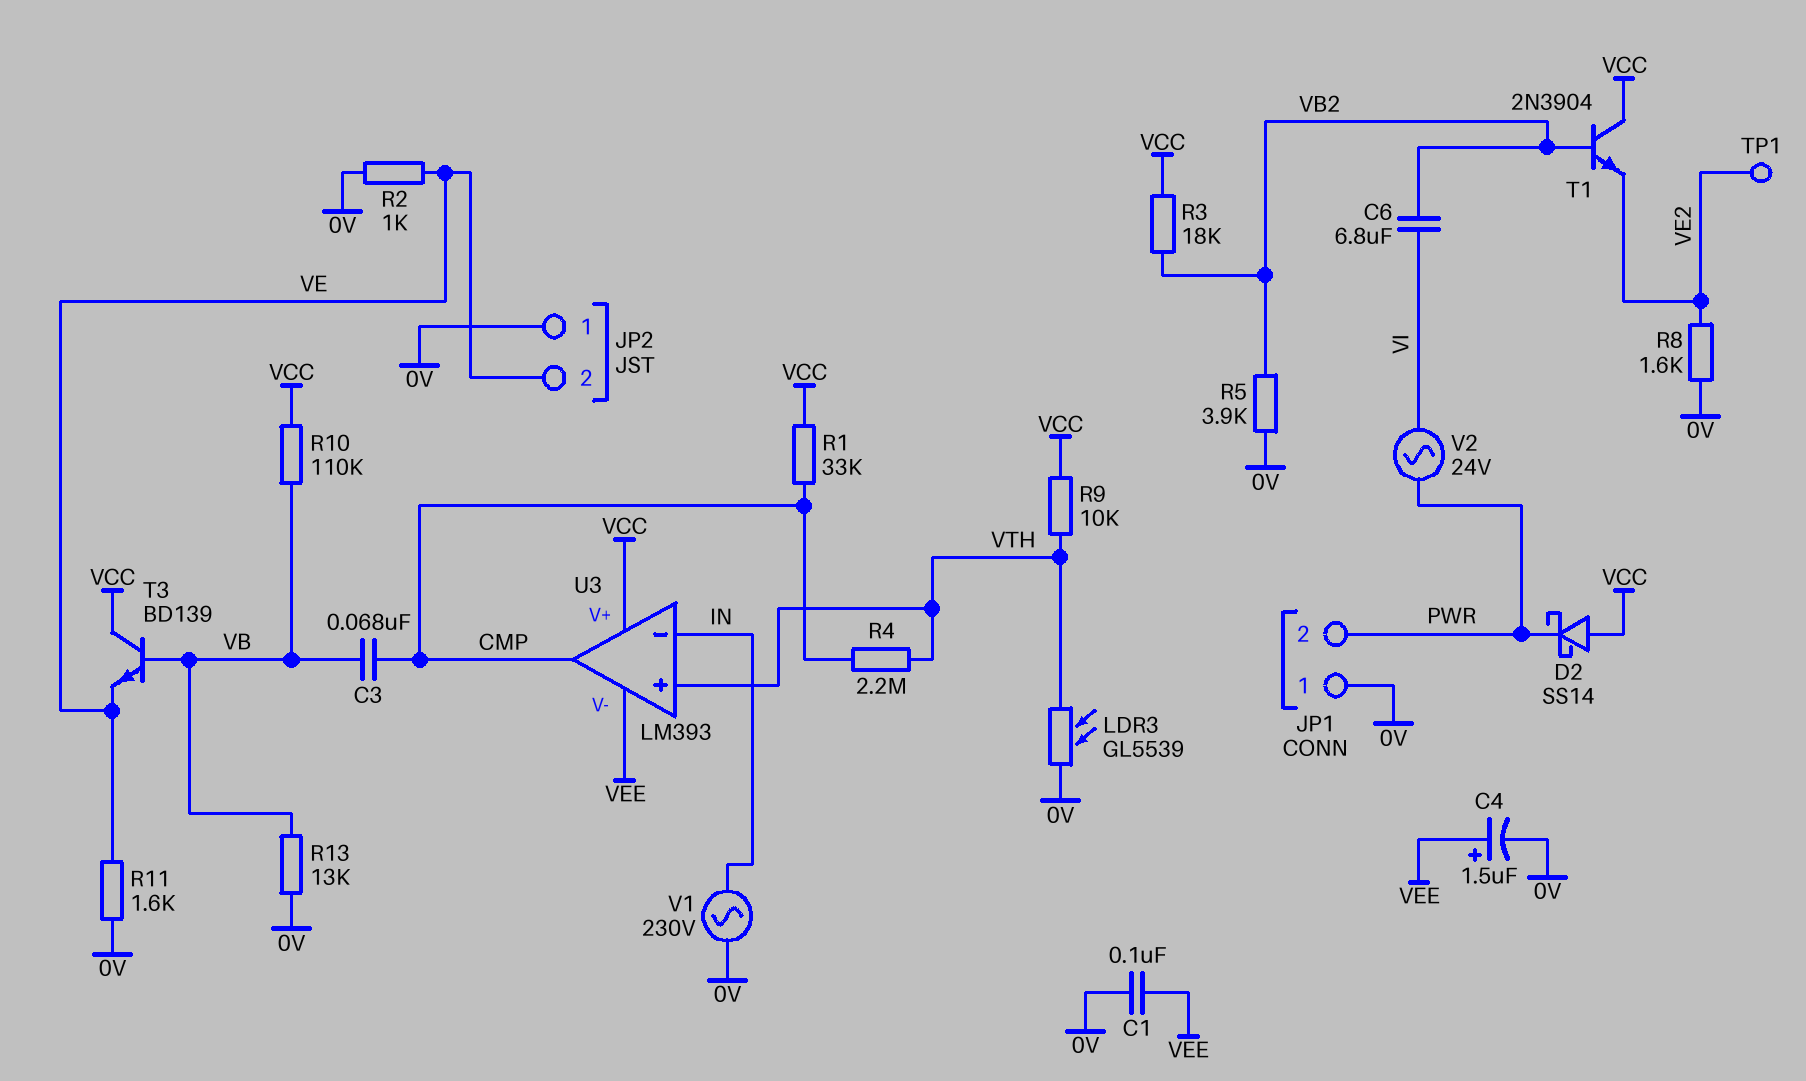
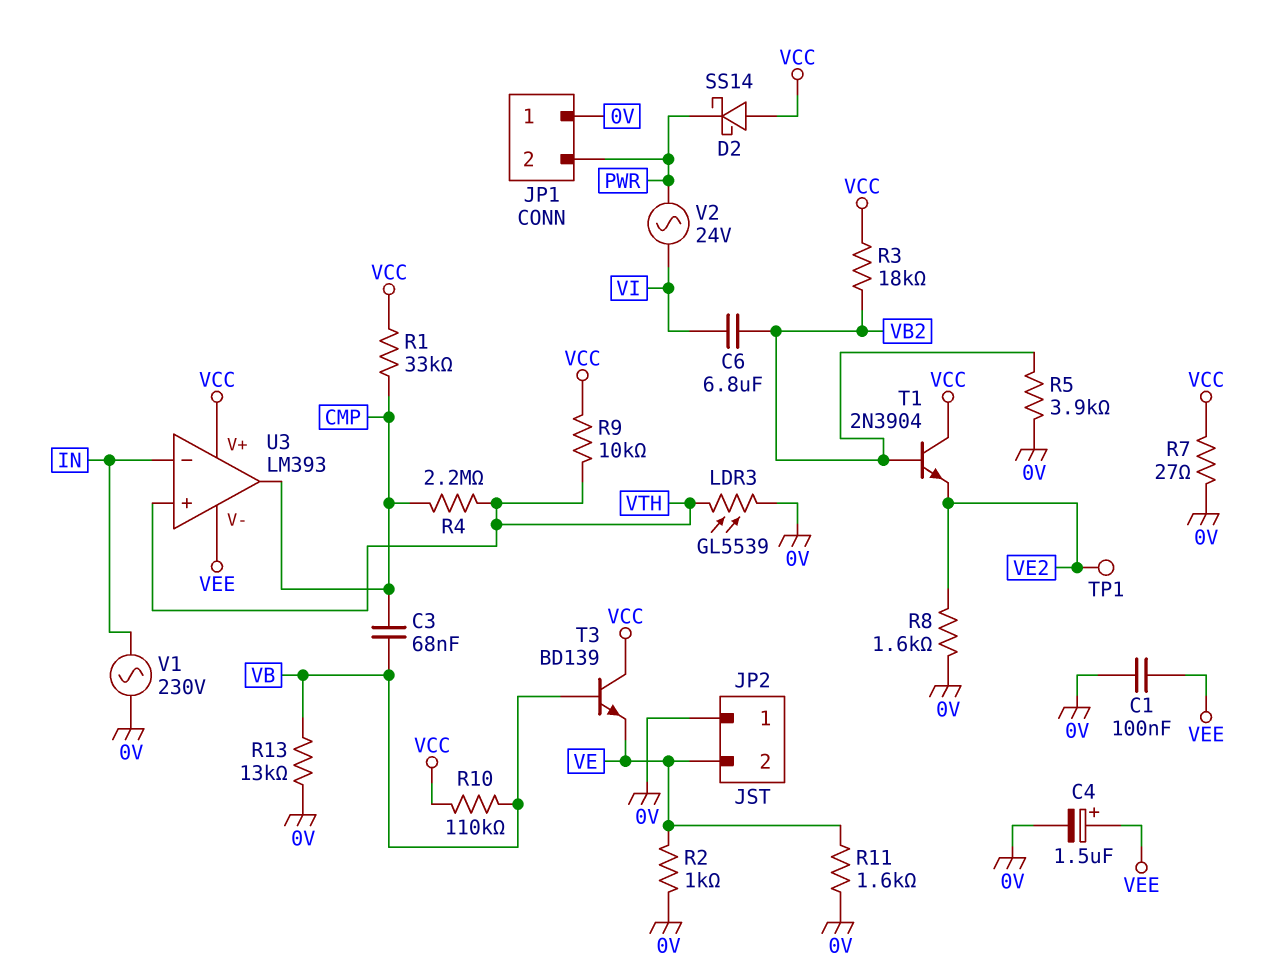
R7: none -> 27 (0V, VCC)

